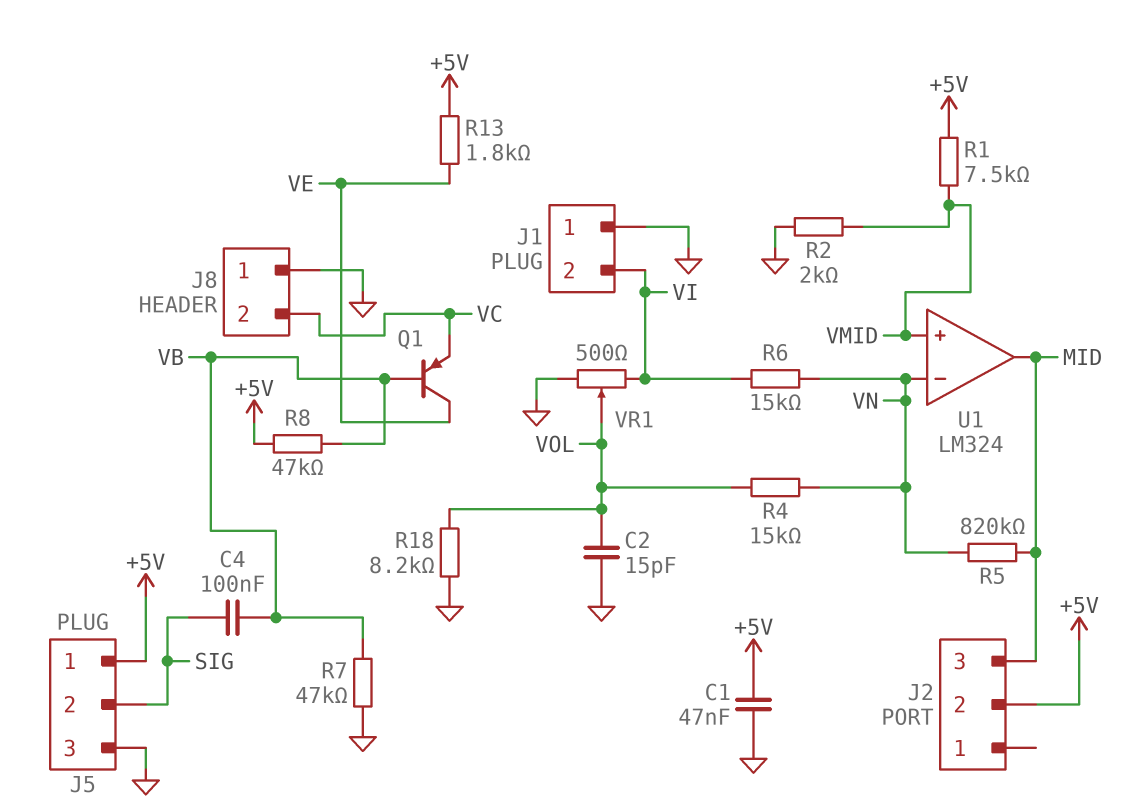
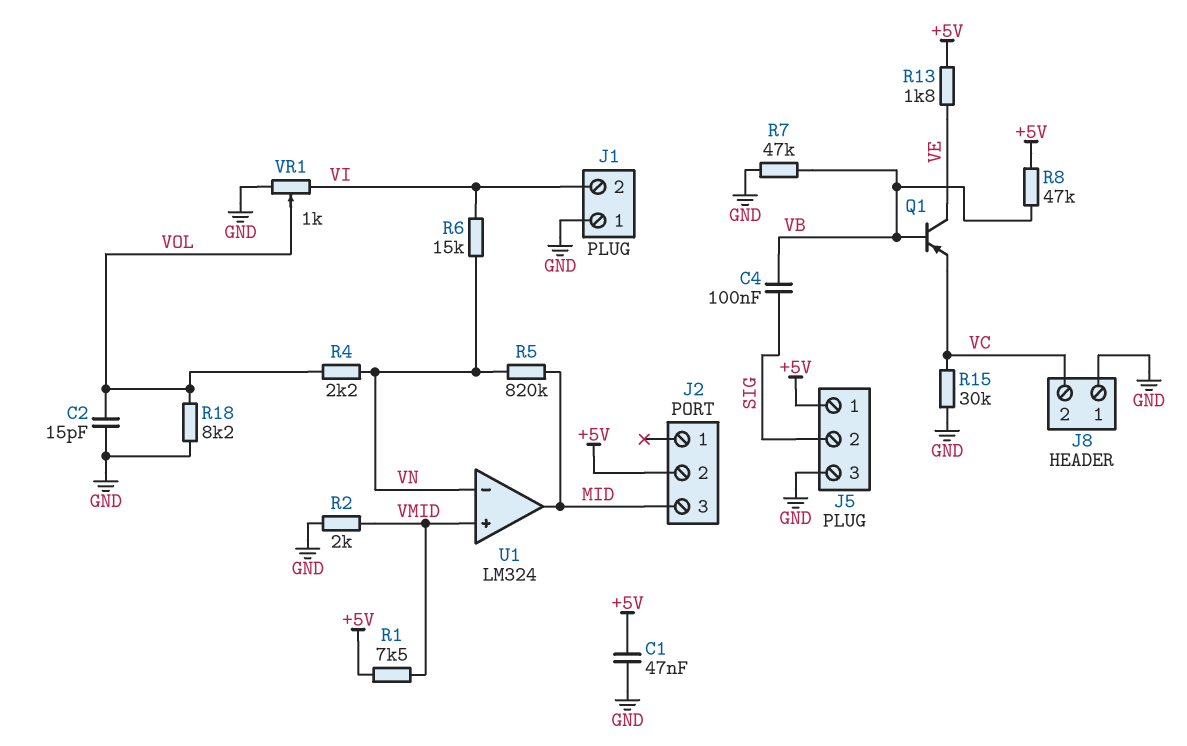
R4: 15k (VN, VOL) -> 2.2k (VN, VOL)
R15: none -> 30k (GND, VC)
VR1: 500 (GND, VI, wiper VOL) -> 1k (GND, VI, wiper VOL)

